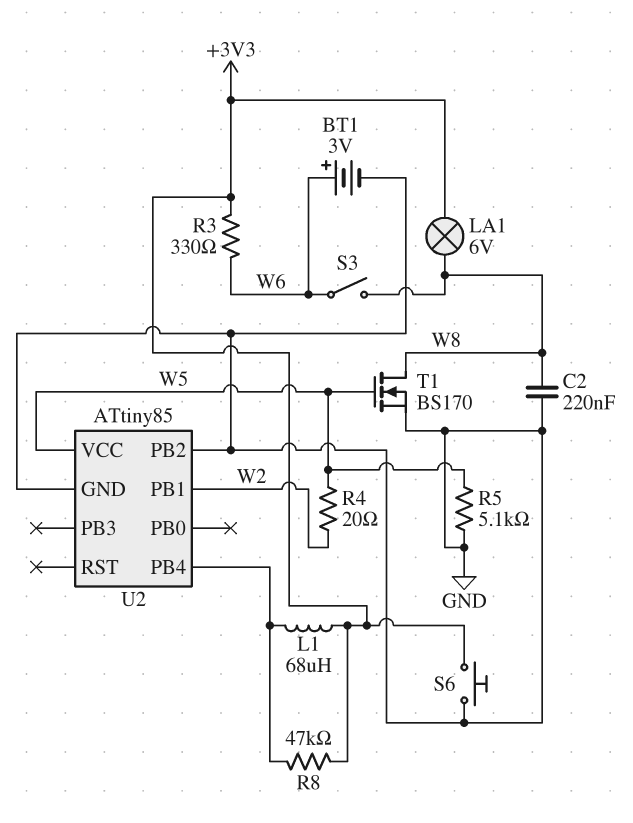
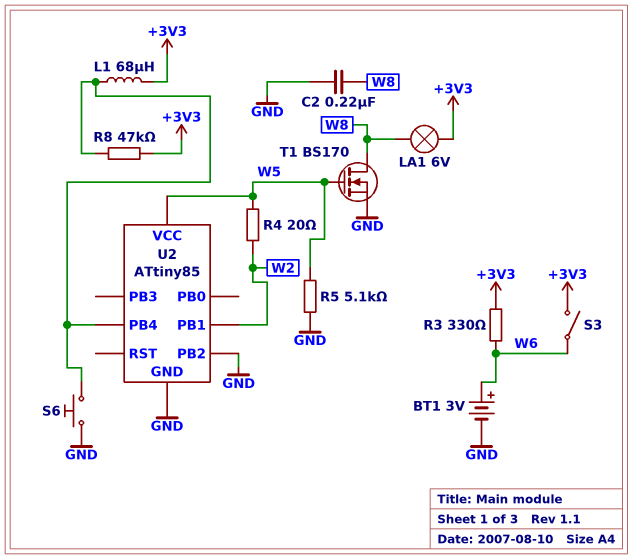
S3: switch (W6, W8) -> switch (+3V3, W6)
S6: button (+3V3, GND) -> button (GND, U2/PB4)

